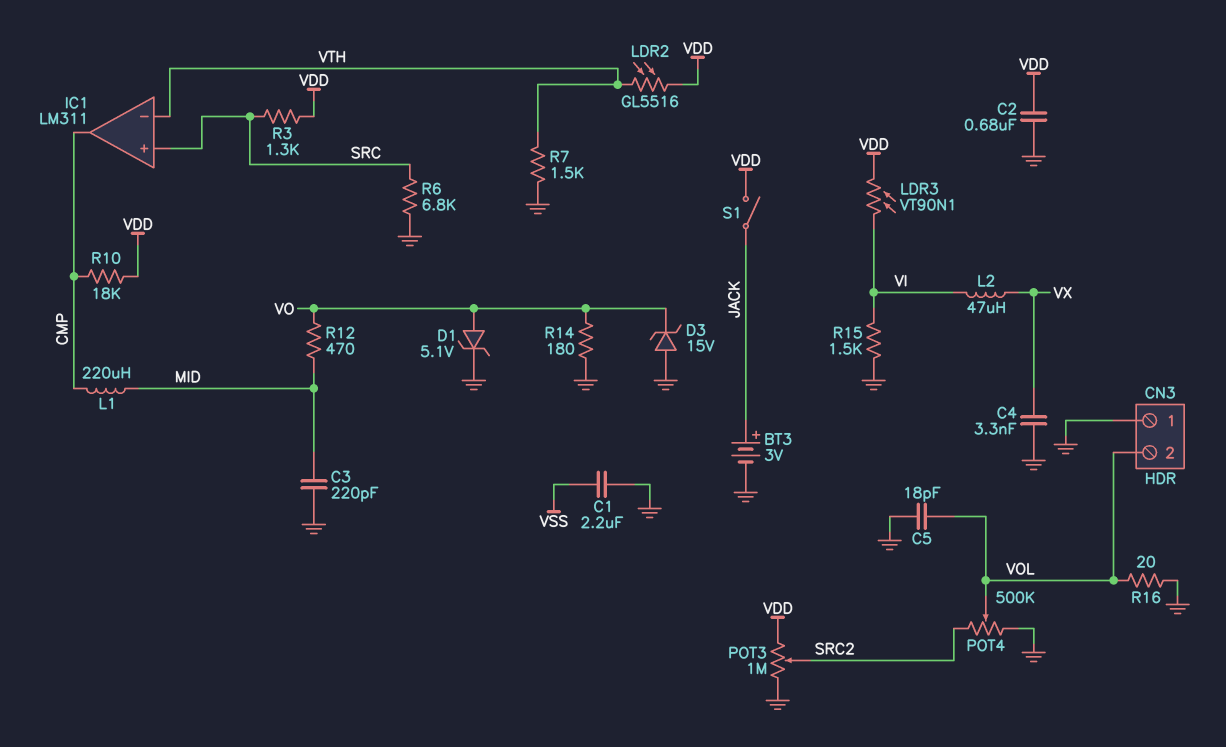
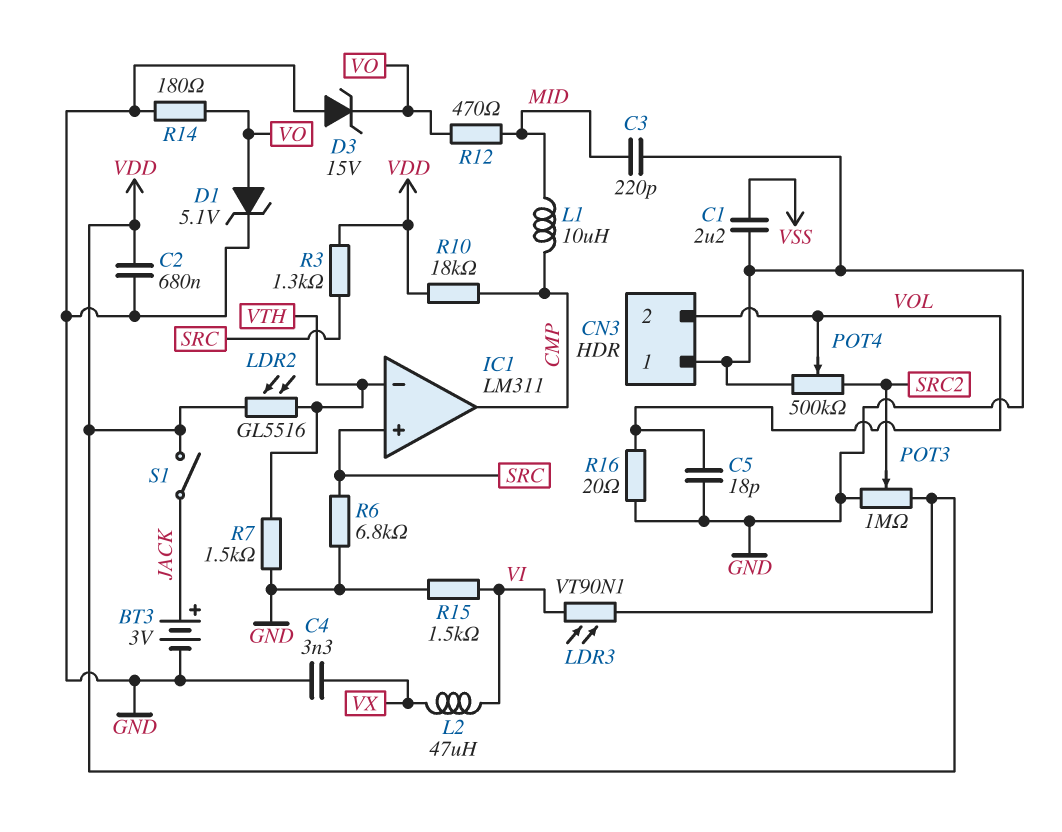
L1: 220uH (CMP, MID) -> 10uH (CMP, MID)

